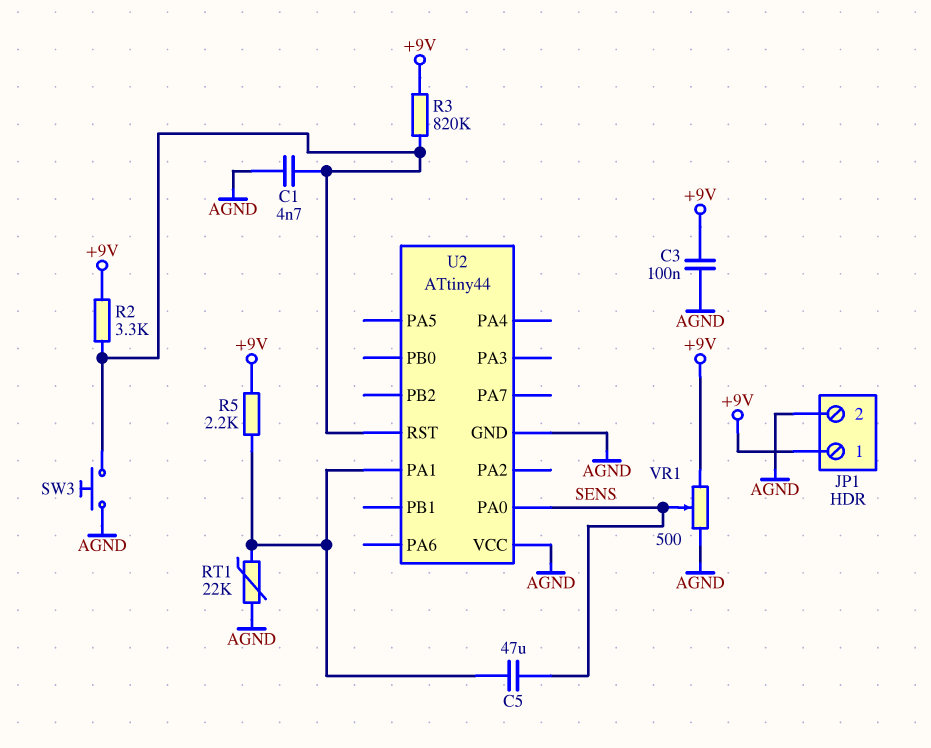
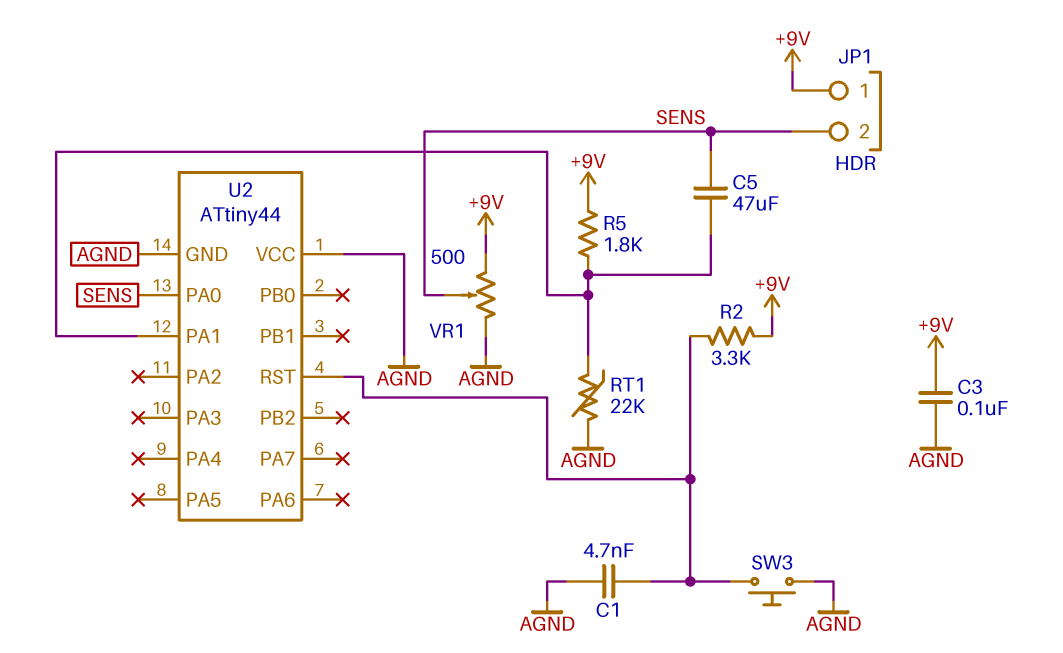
JP1 pin 2: AGND -> SENS
R3: 820k (+9V, U2/RST) -> none
R5: 2.2k (+9V, U2/PA1) -> 1.8k (+9V, U2/PA1)

